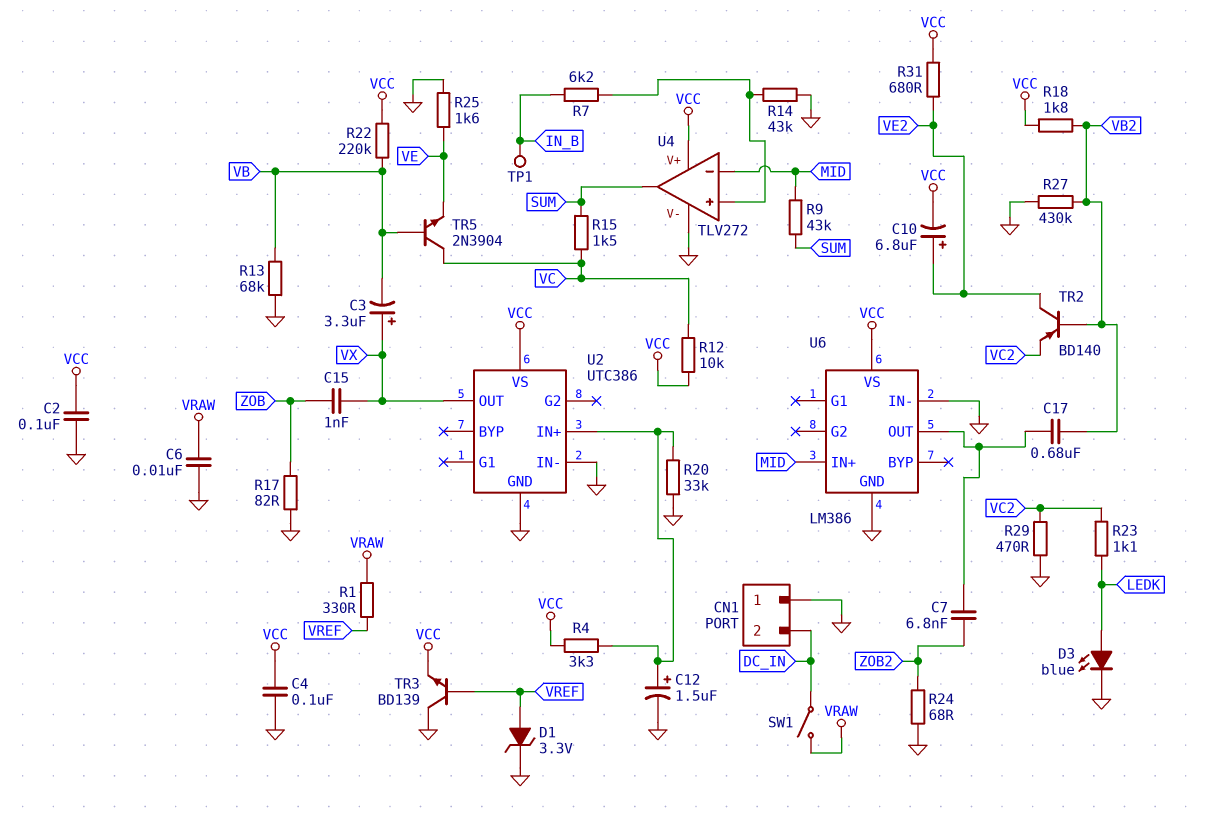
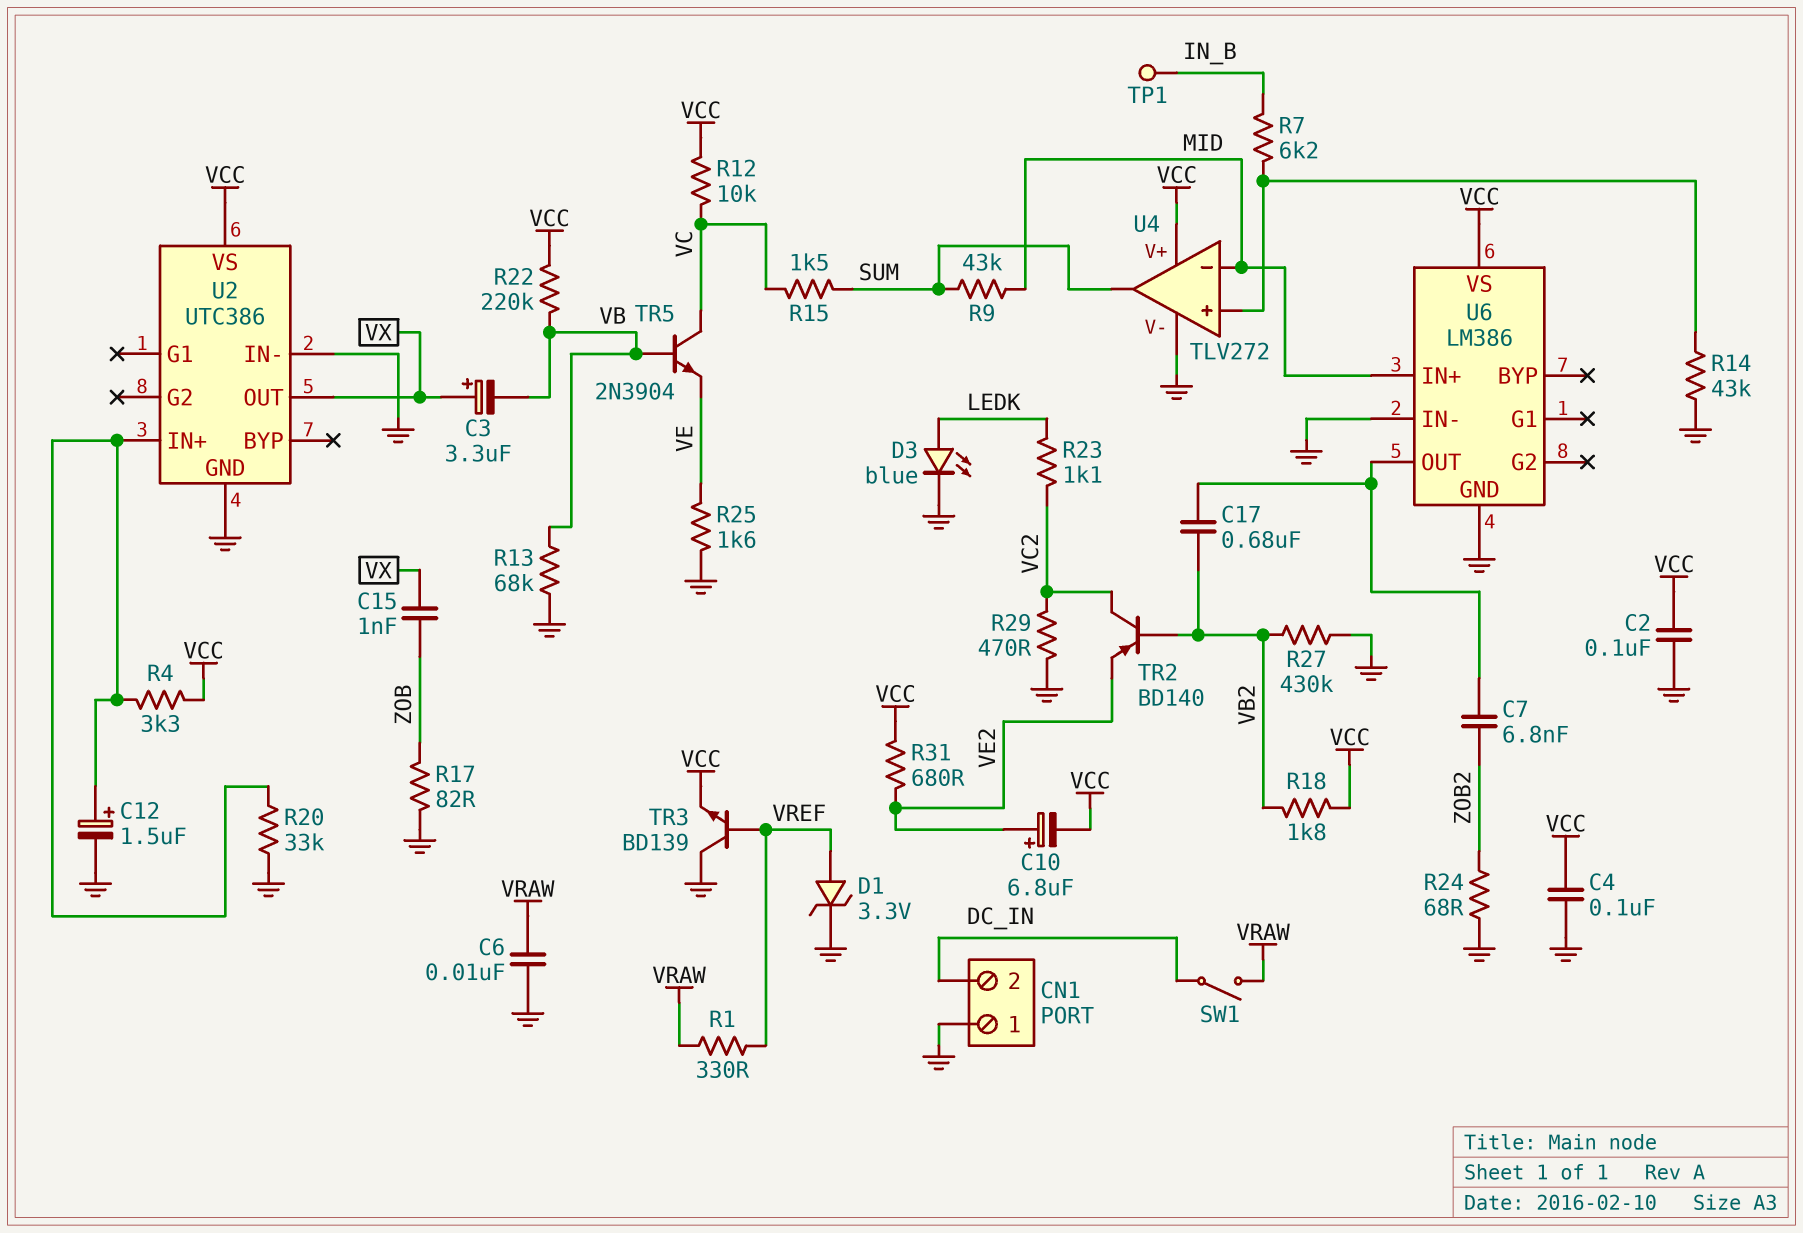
TR2: PNP BD140 (B VB2, C VE2, E VC2) -> PNP BD140 (B VB2, C VC2, E VE2)

